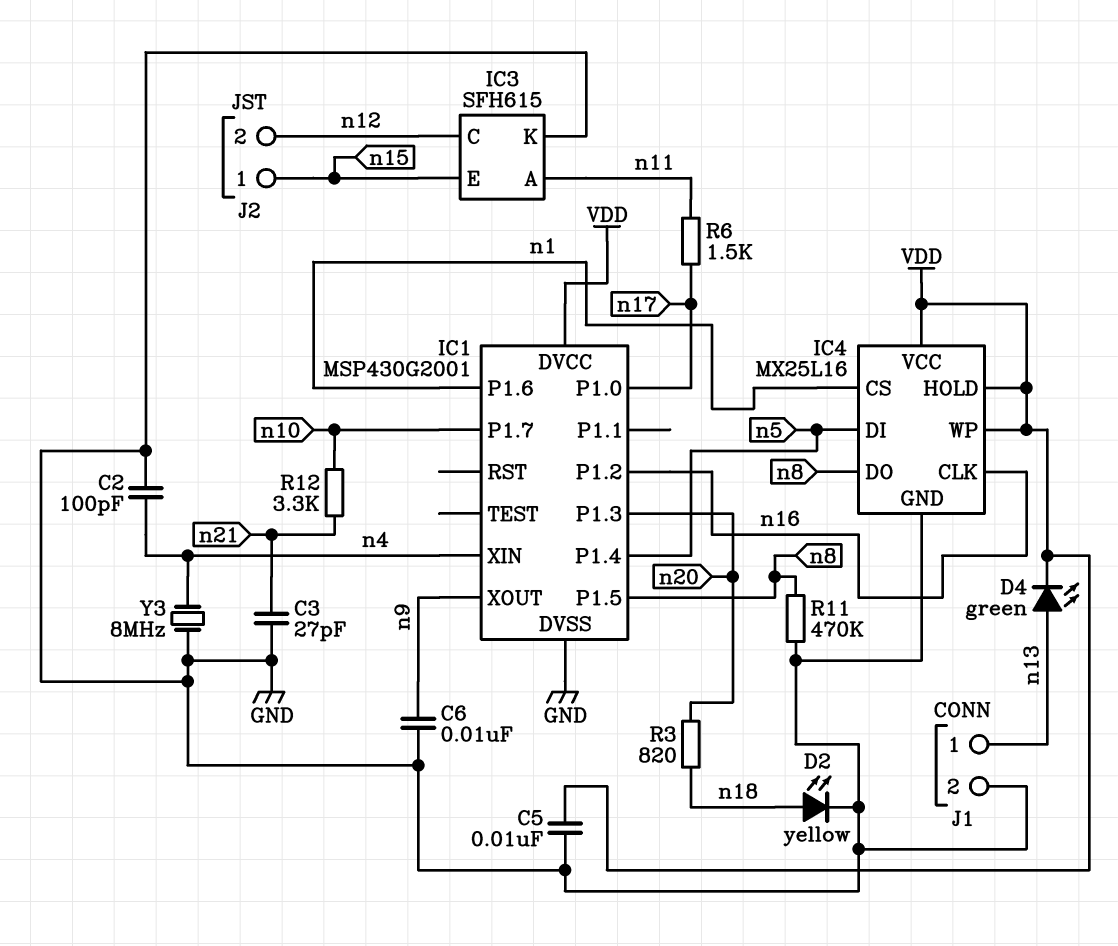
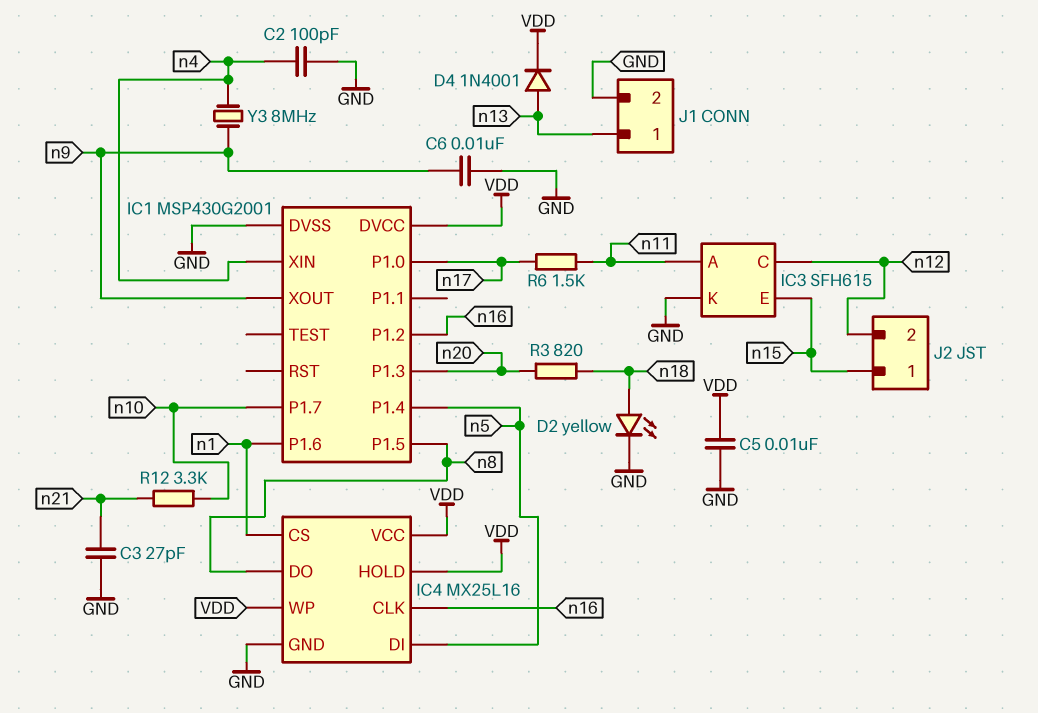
D4: LED green (A n13, K VDD) -> diode 1N4001 (A n13, K VDD)
R11: 470k (GND, n8) -> none
Y3: 8MHz (GND, n4) -> 8MHz (n4, n9)

